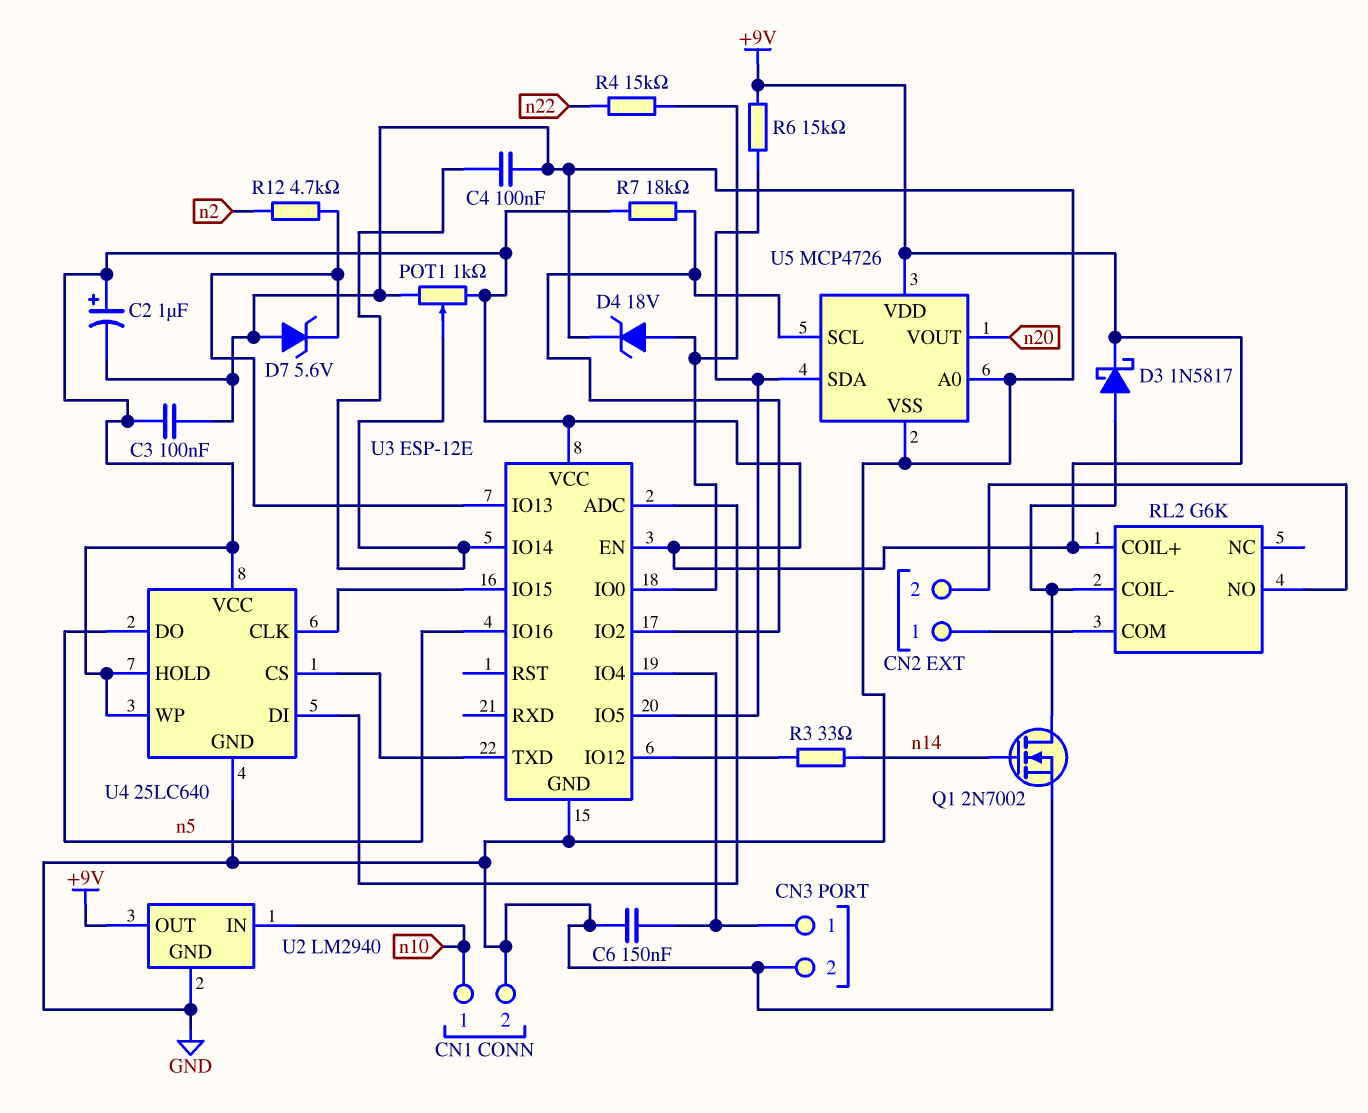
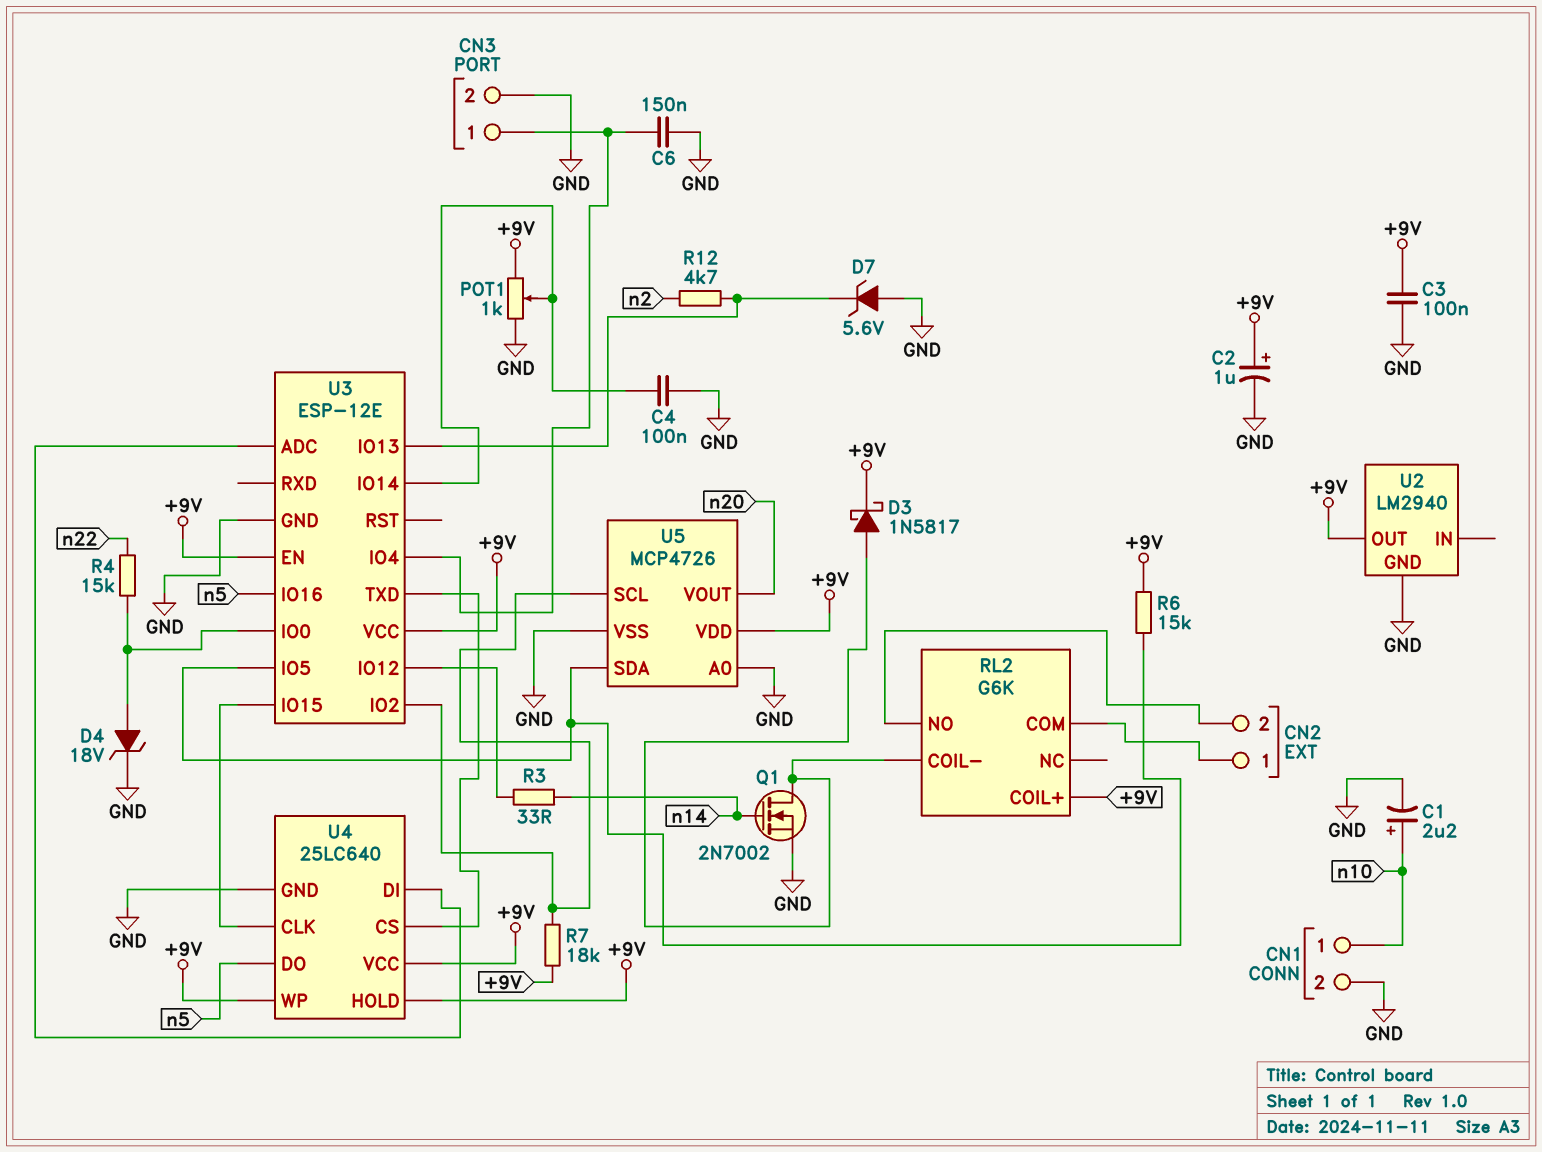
C1: none -> 2.2uF (plus n10, minus GND)
U2 pin IN: n10 -> none

